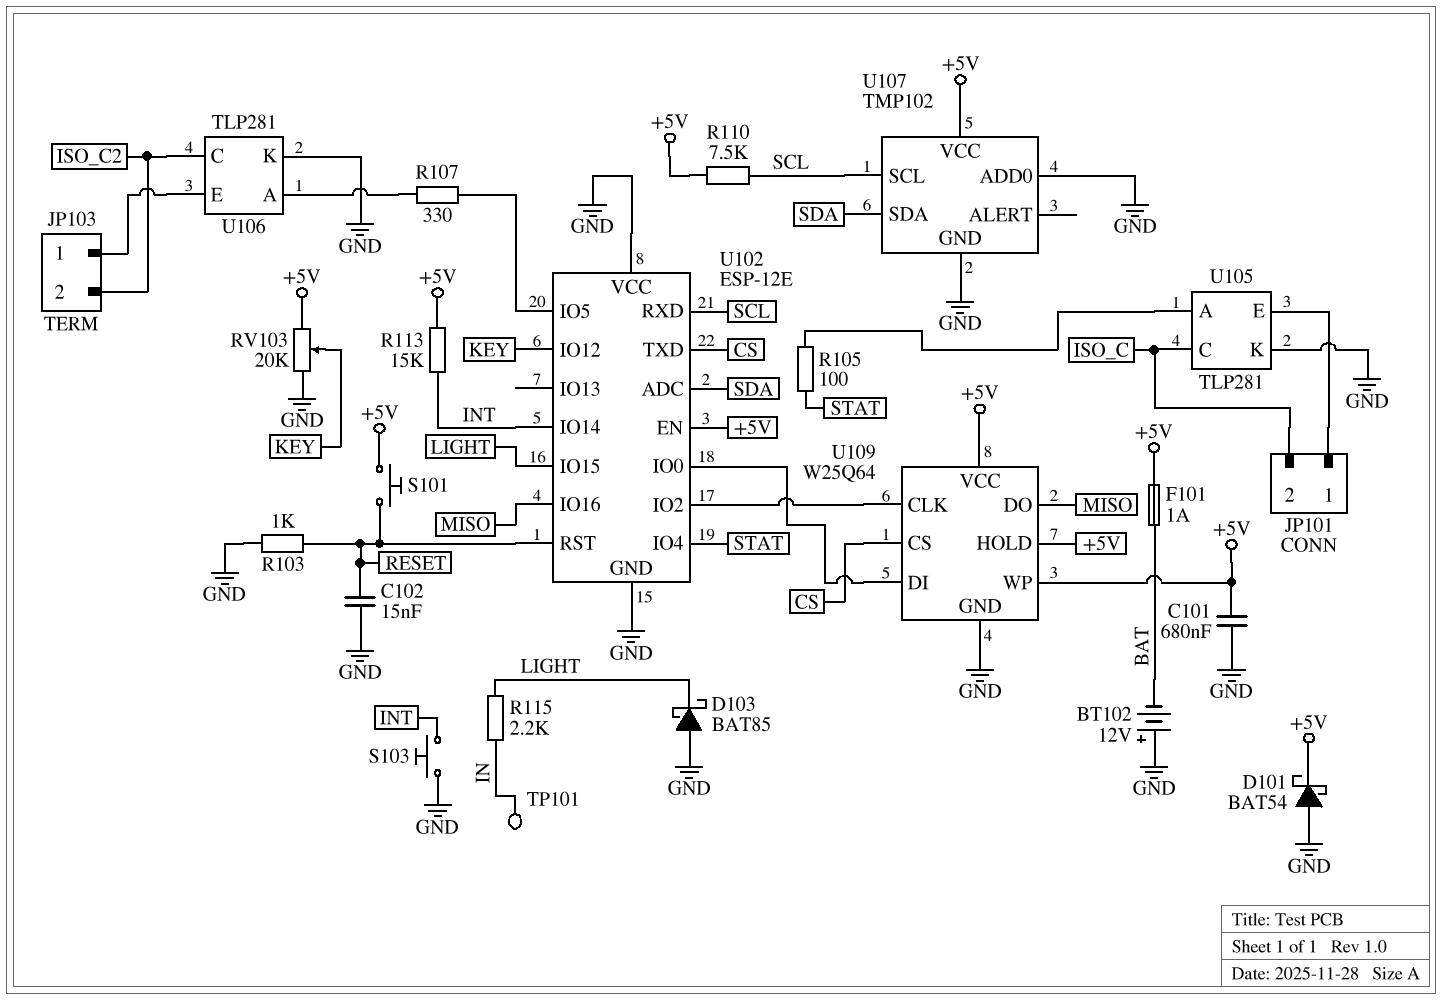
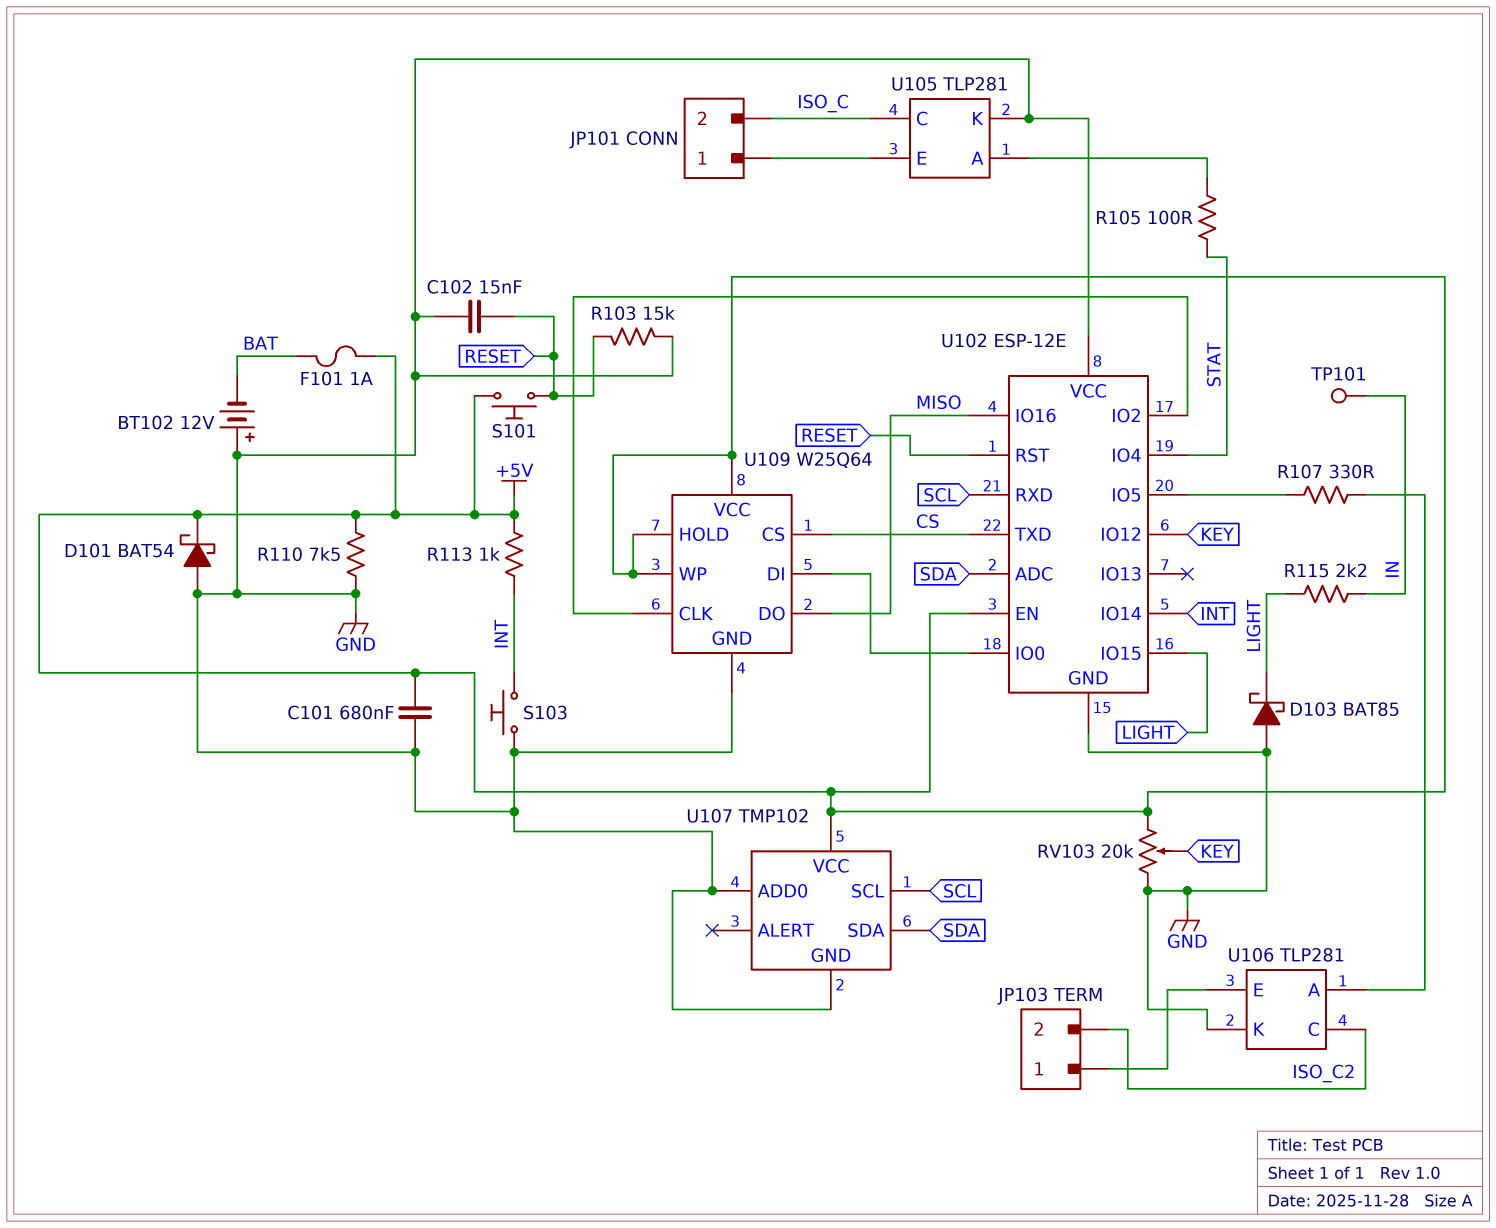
R103: 1k (GND, RESET) -> 15k (GND, RESET)
R110: 7.5k (+5V, SCL) -> 7.5k (+5V, GND)
R113: 15k (+5V, INT) -> 1k (+5V, INT)

